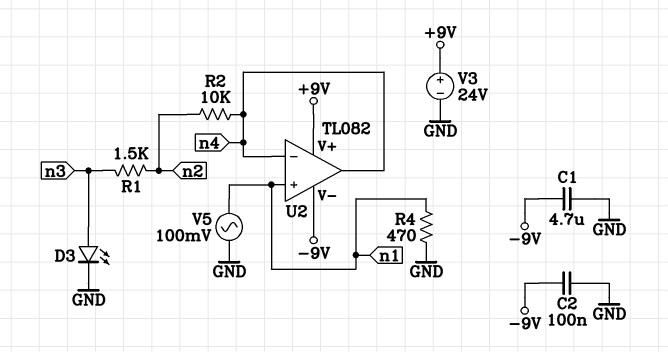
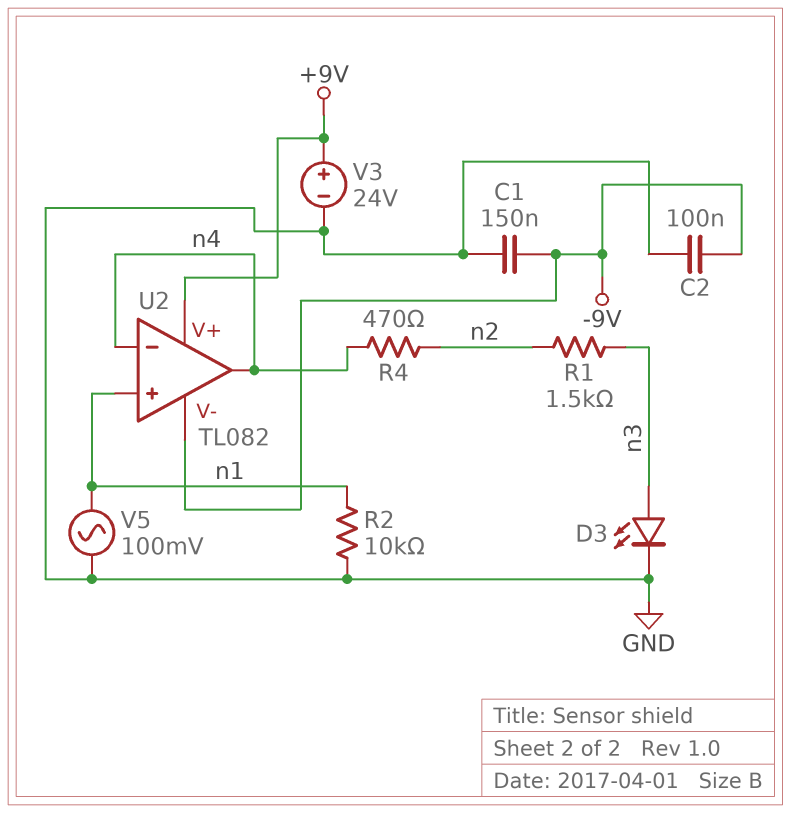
C1: 4.7uF (-9V, GND) -> 150nF (-9V, GND)
R2: 10k (n2, n4) -> 10k (GND, n1)
R4: 470 (GND, n1) -> 470 (n2, n4)

